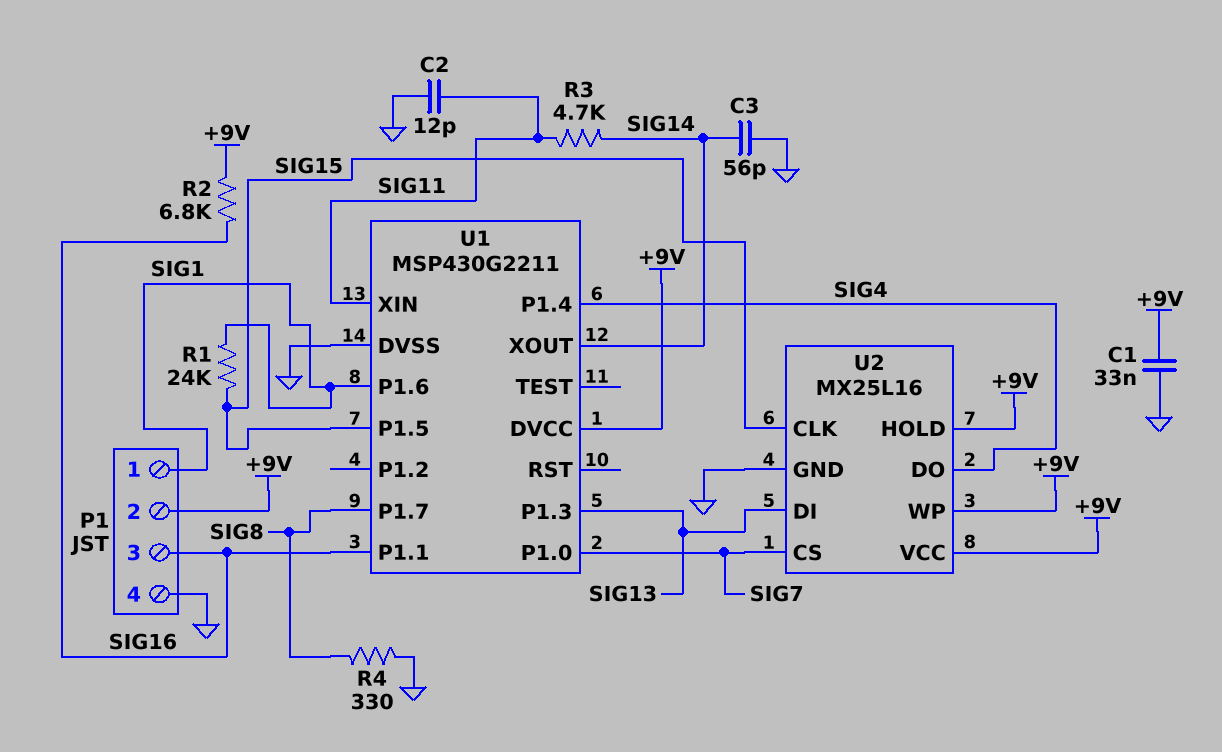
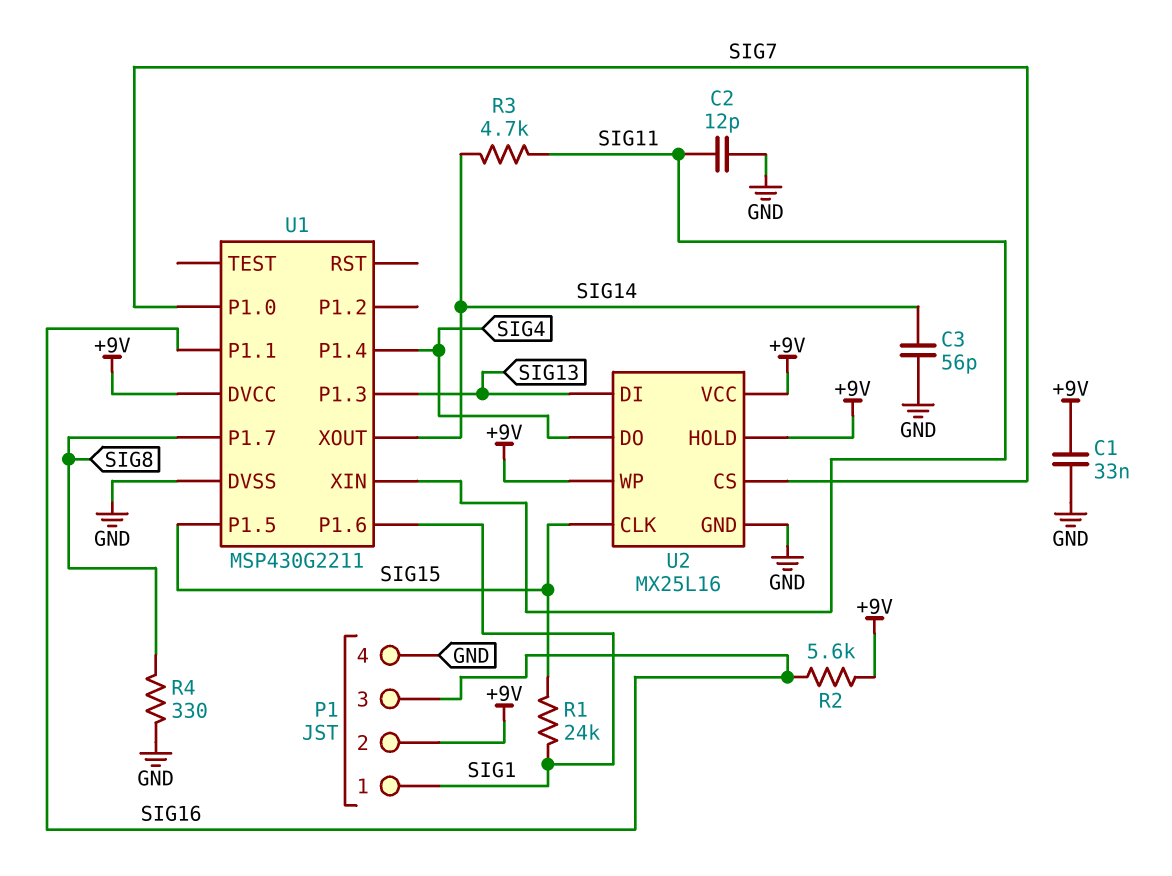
R2: 6.8k (+9V, SIG16) -> 5.6k (+9V, SIG16)

